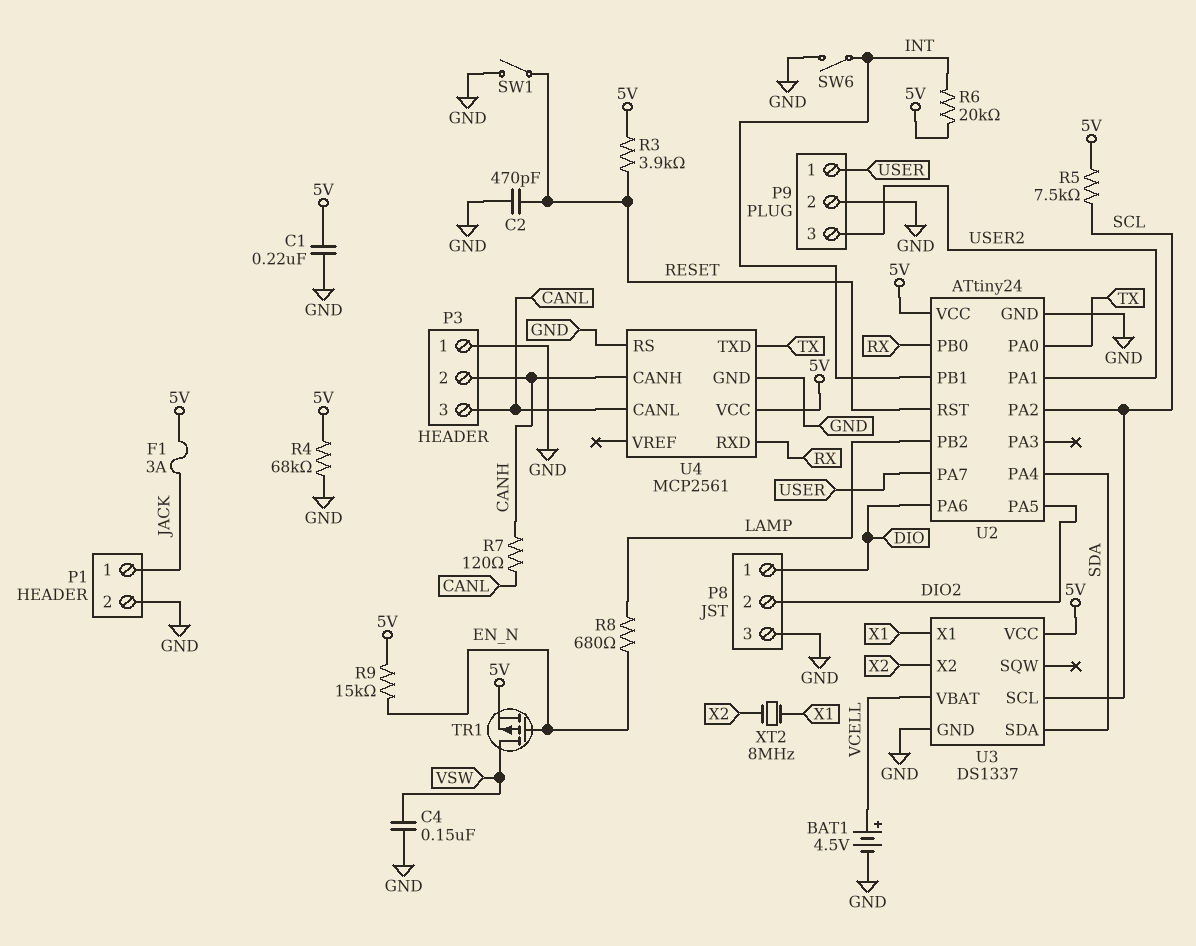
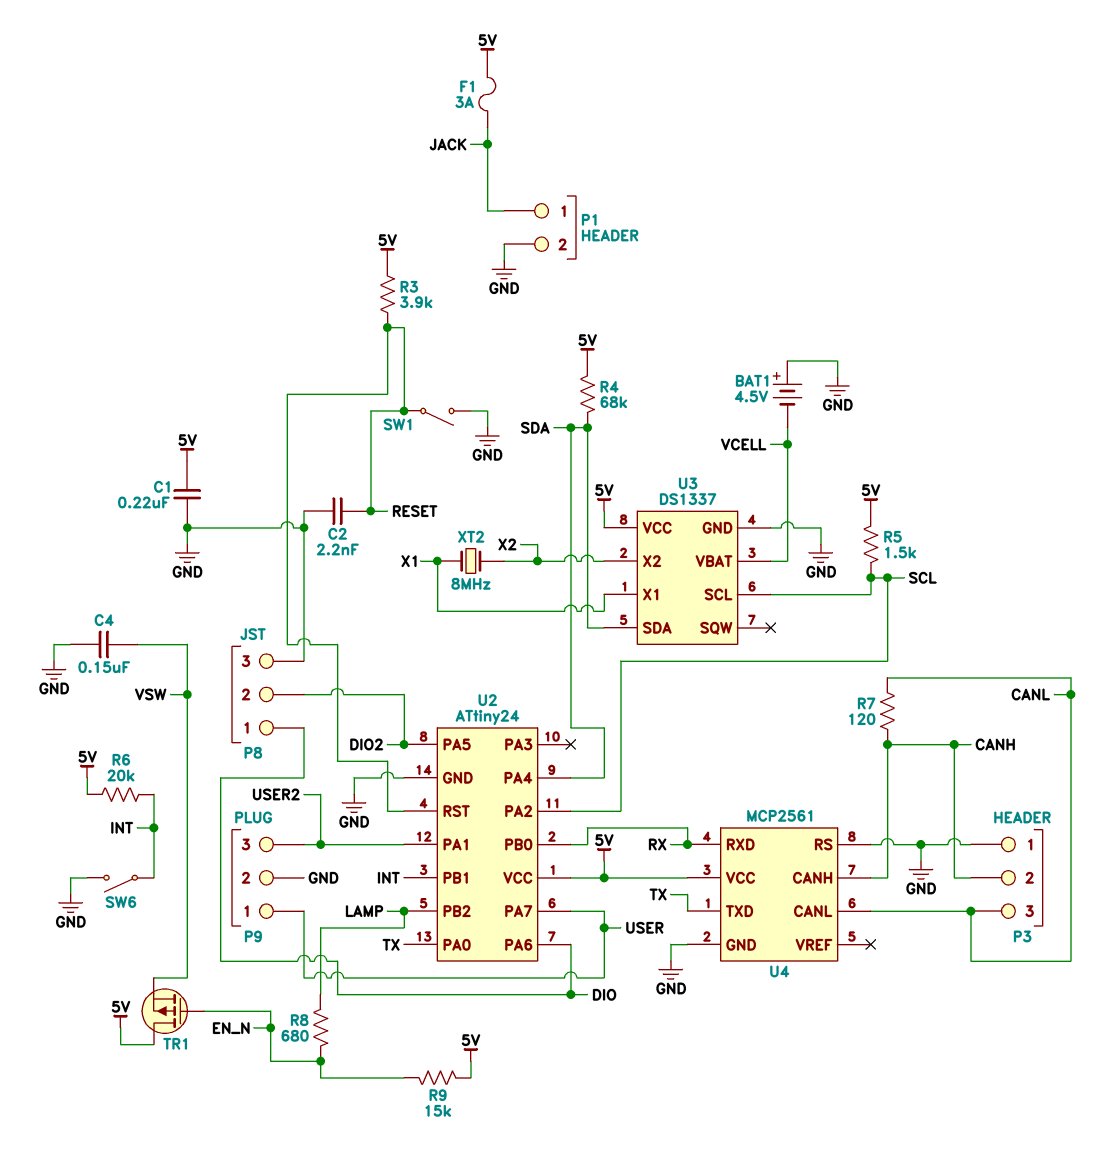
BAT1: 4.5V (plus VCELL, minus GND) -> 4.5V (plus GND, minus VCELL)
C2: 470pF (GND, RESET) -> 2.2nF (GND, RESET)
R4: 68k (5V, GND) -> 68k (5V, SDA)
R5: 7.5k (5V, SCL) -> 1.5k (5V, SCL)
TR1: PMOS (G EN_N, D VSW, S 5V) -> PMOS (G EN_N, D 5V, S VSW)

